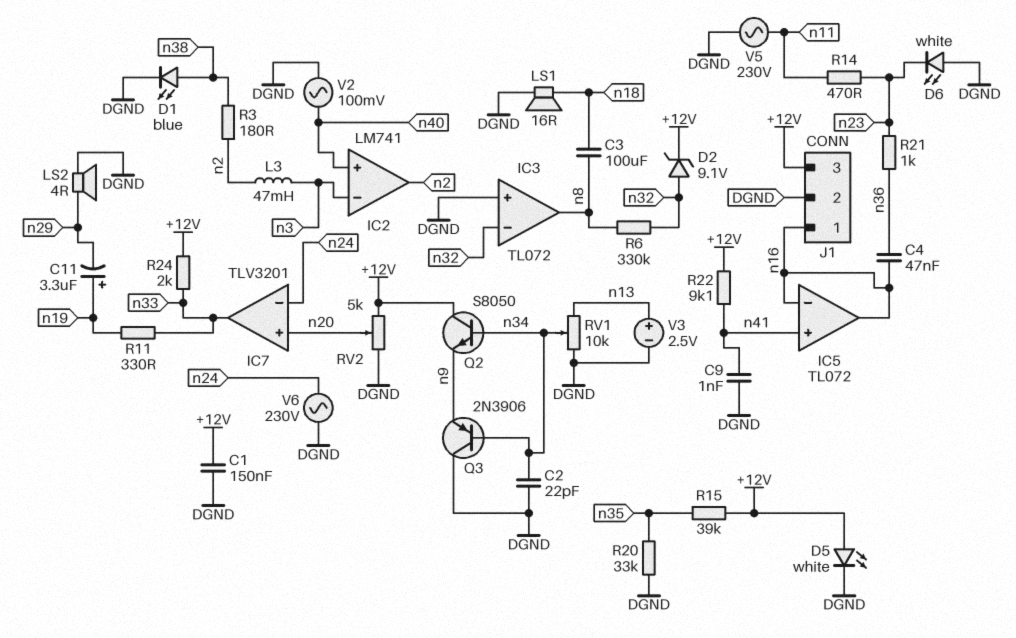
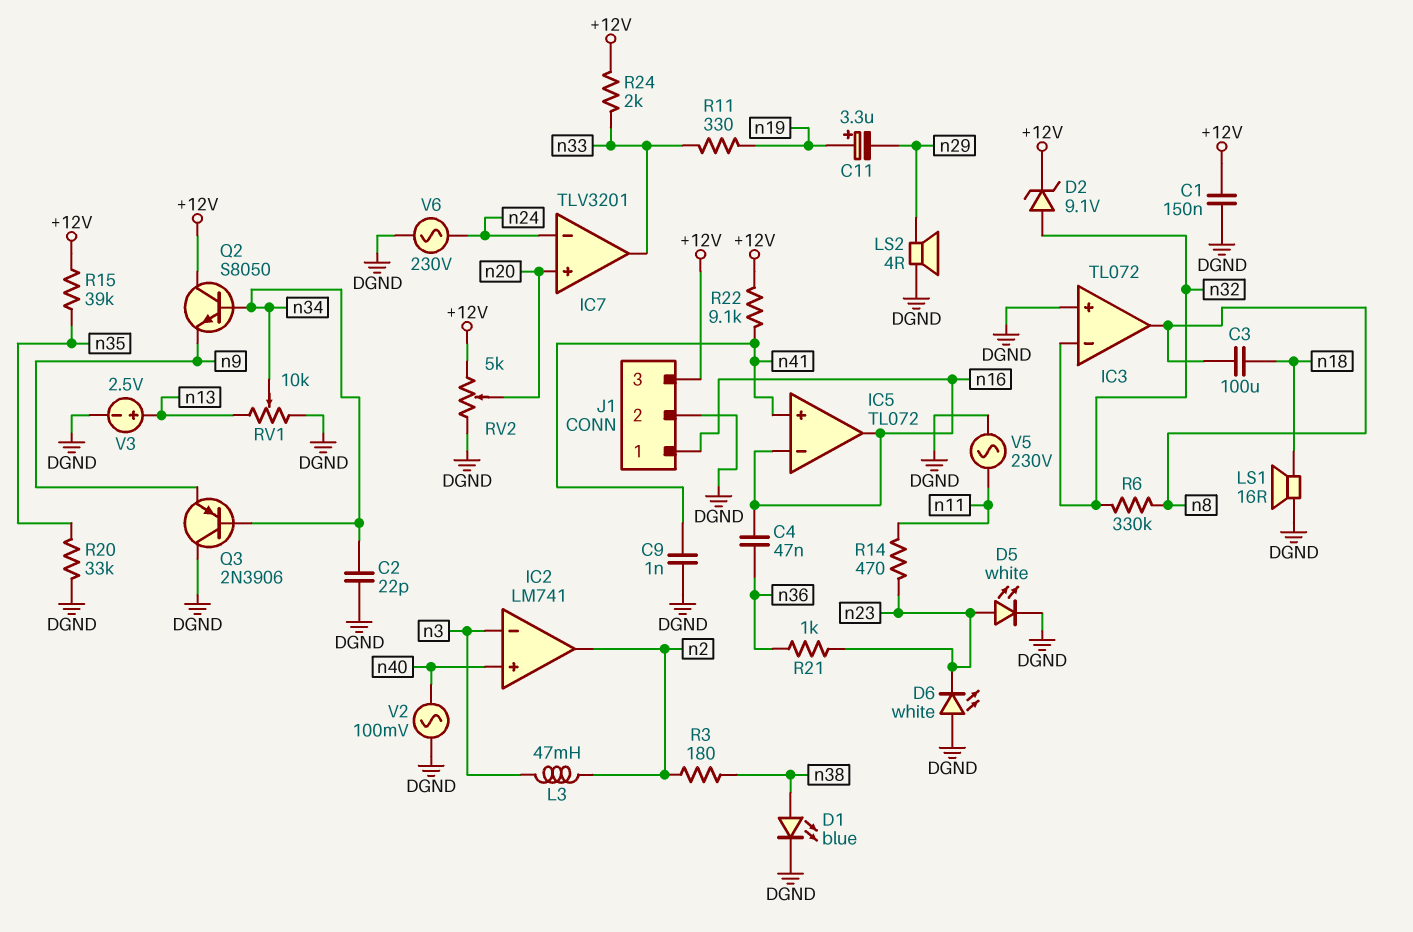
D5: LED white (A +12V, K DGND) -> LED white (A n23, K DGND)

